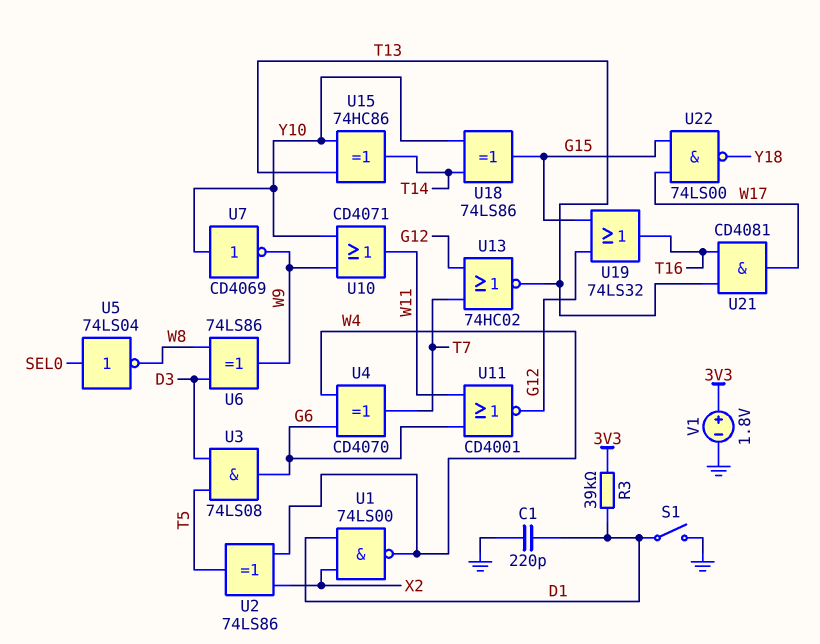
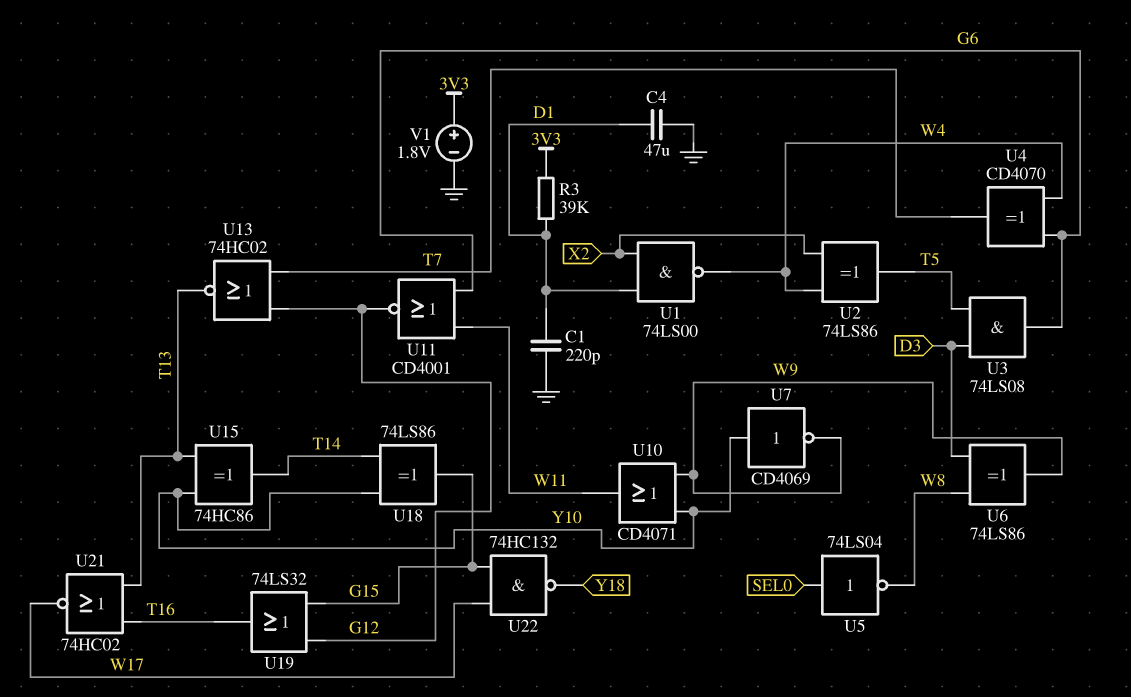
C4: none -> 47uF (D1, GND)
S1: switch (D1, GND) -> none
U21: AND CD4081 (in T13, in T16, out W17) -> NOR 74HC02 (in T13, in T16, out W17)
U22: NAND 74LS00 (in G15, in W17, out Y18) -> NAND 74HC132 (in G15, in W17, out Y18)

